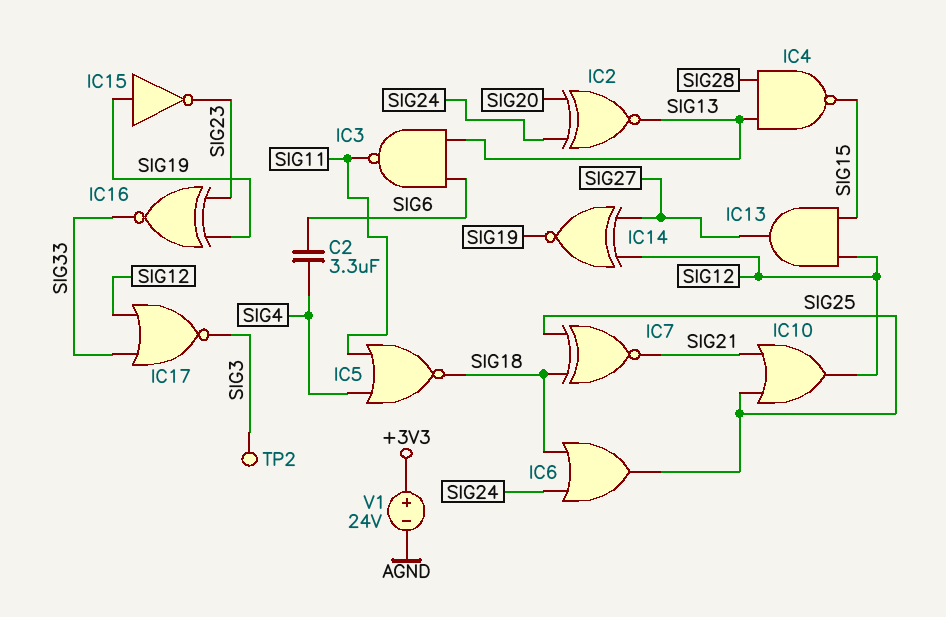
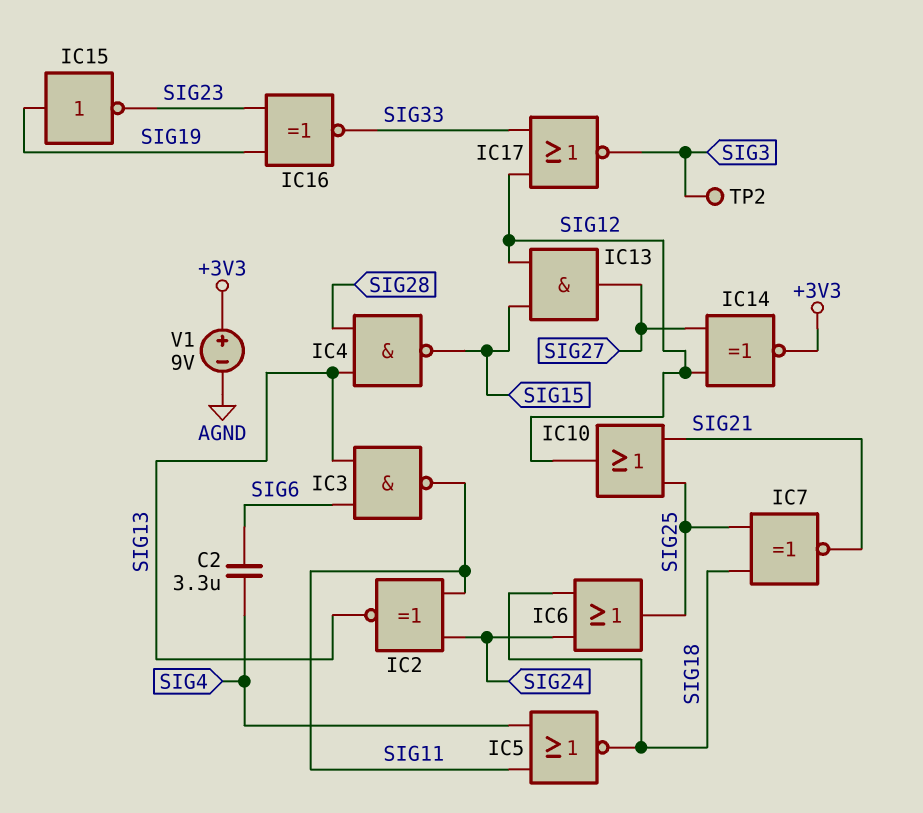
IC2: XNOR (in SIG20, in SIG24, out SIG13) -> XNOR (in SIG11, in SIG24, out SIG13)
IC14: XNOR (in SIG12, in SIG27, out SIG19) -> XNOR (in SIG12, in SIG27, out +3V3)
V1: 24V (plus +3V3, minus AGND) -> 9V (plus +3V3, minus AGND)

